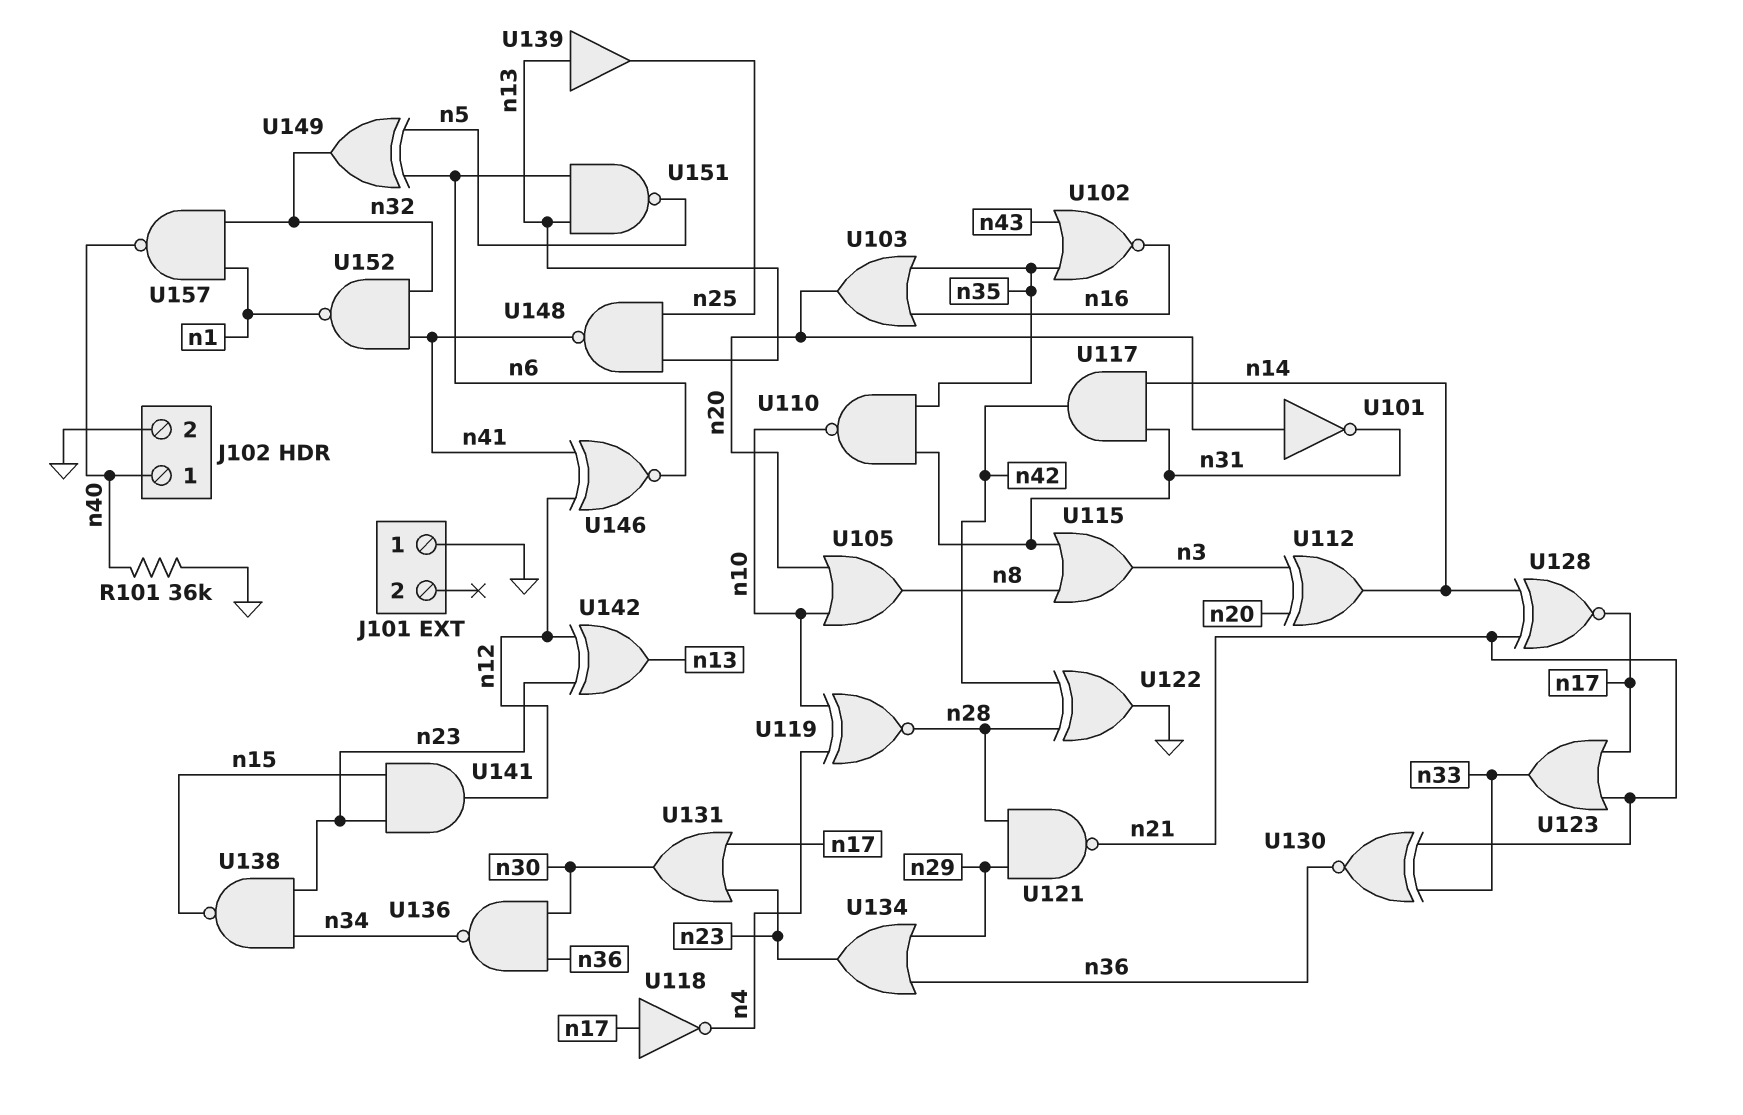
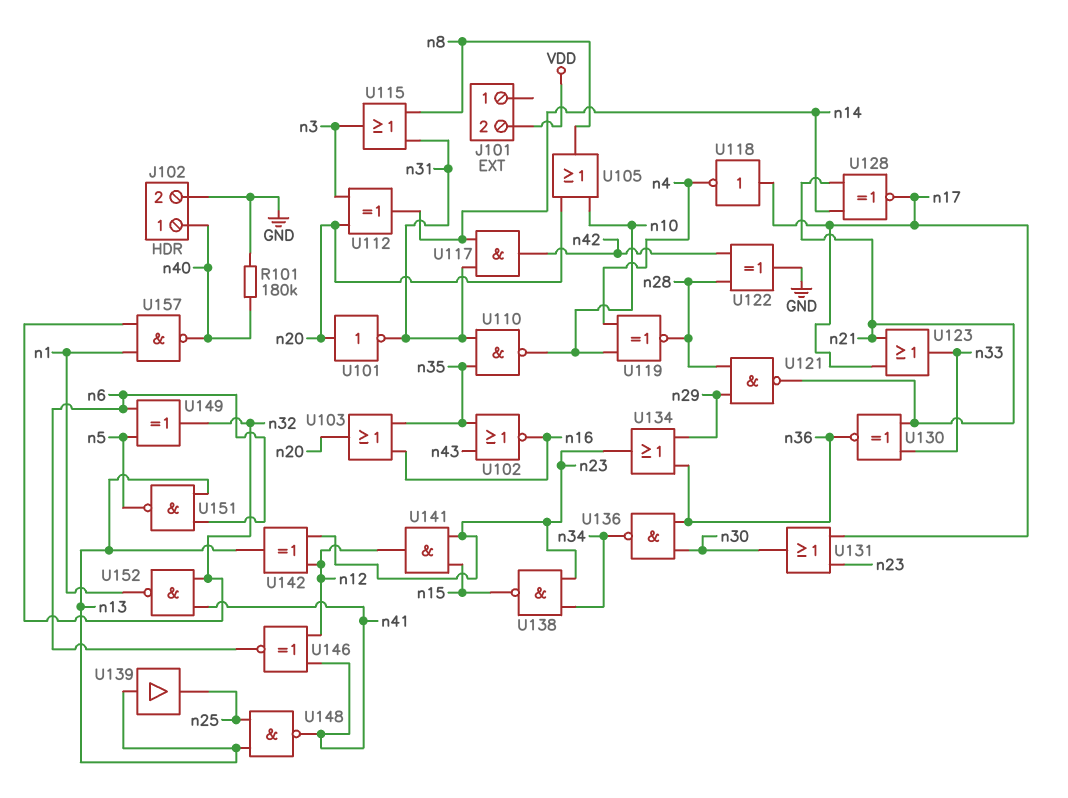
J101 pin 1: GND -> none
J101 pin 2: none -> VDD
R101: 36k (GND, n40) -> 180k (GND, n40)

